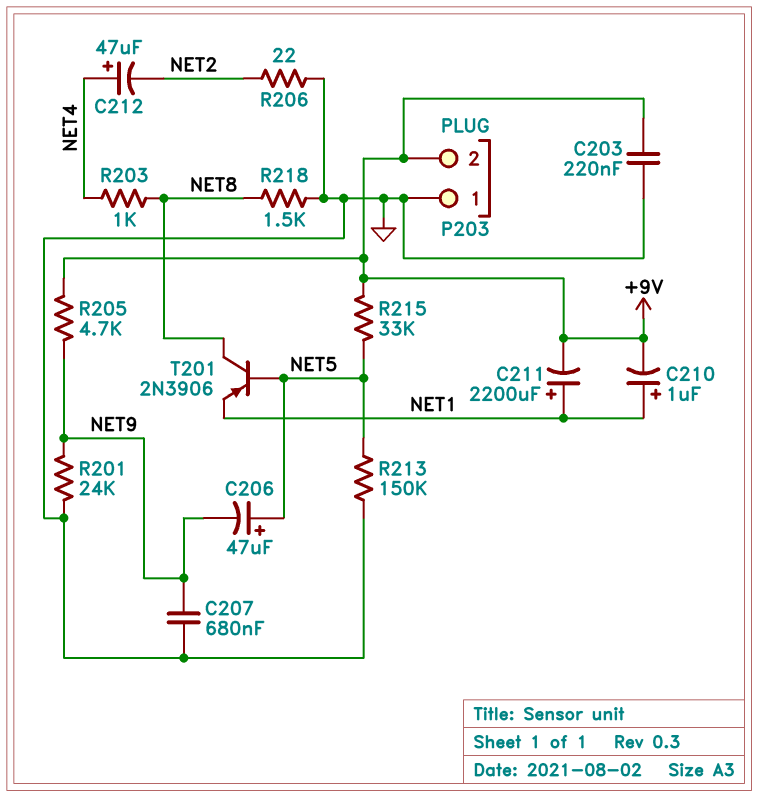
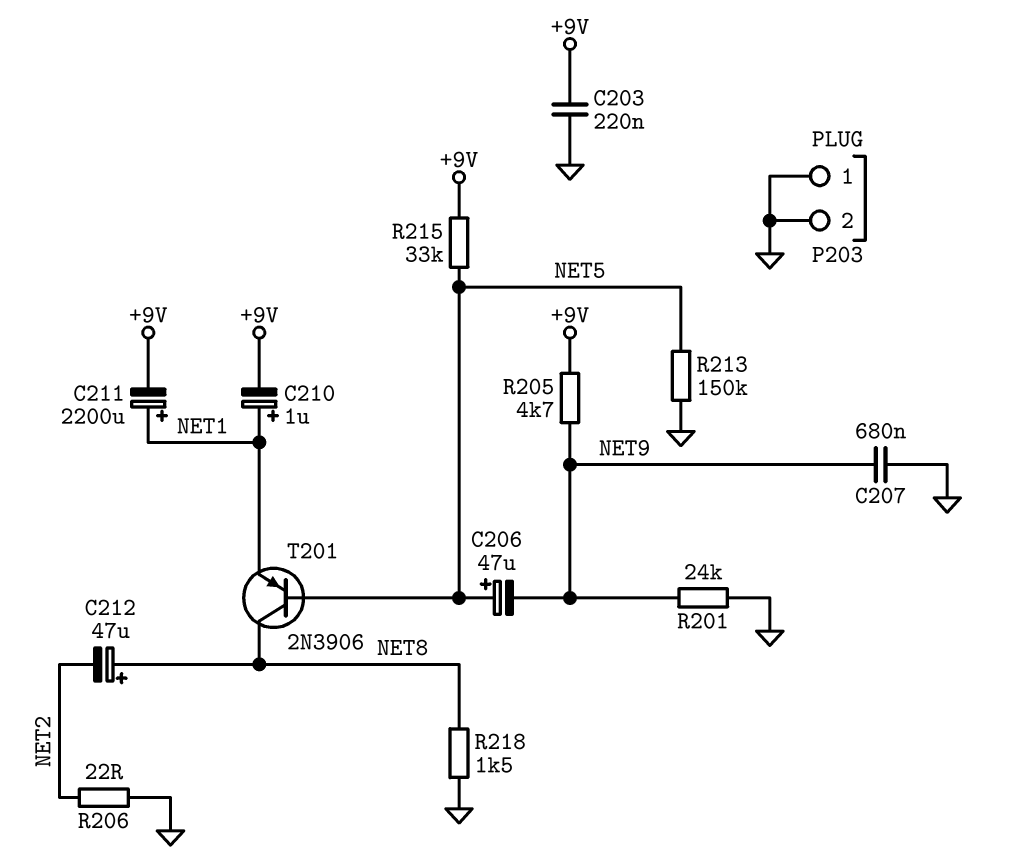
C212: 47uF (plus NET4, minus NET2) -> 47uF (plus NET8, minus NET2)
P203 pin 2: +9V -> GND
R203: 1k (NET4, NET8) -> none

